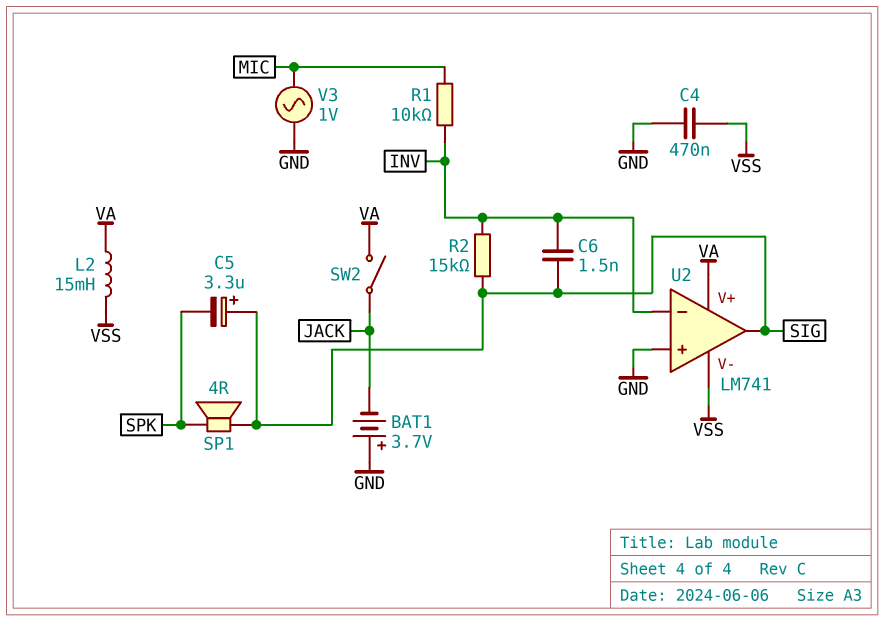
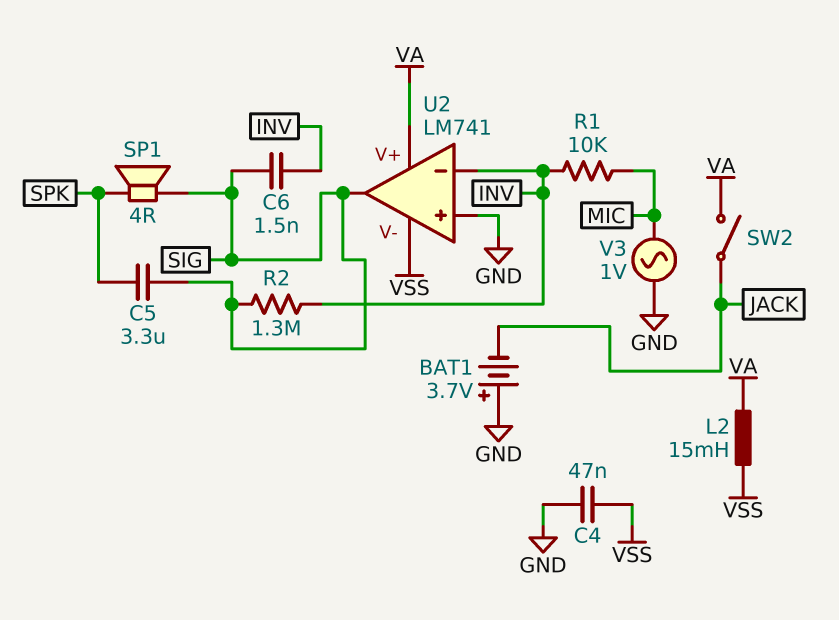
C4: 470nF (GND, VSS) -> 47nF (GND, VSS)
C5: 3.3uF (plus SIG, minus SPK) -> 3.3uF (SIG, SPK)
R2: 15k (INV, SIG) -> 1.3M (INV, SIG)

